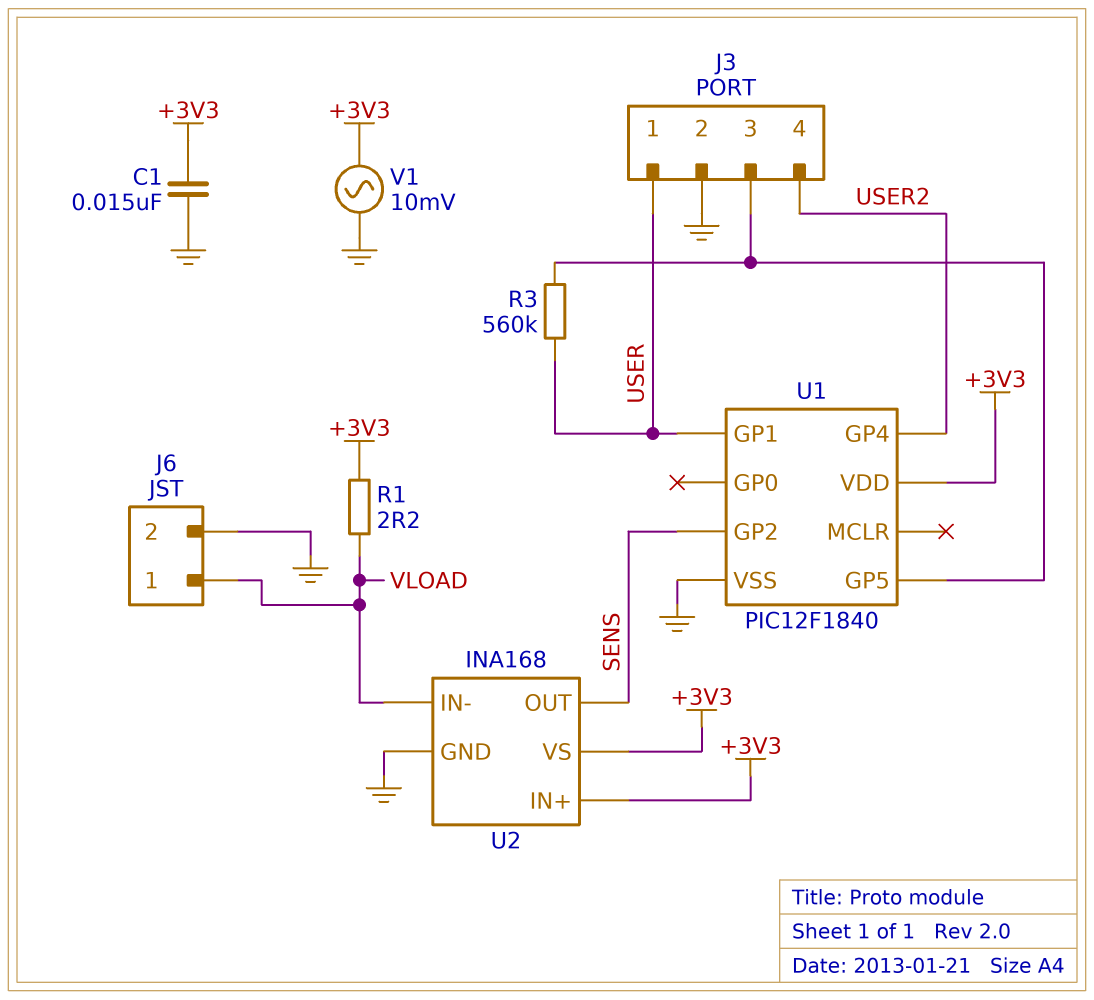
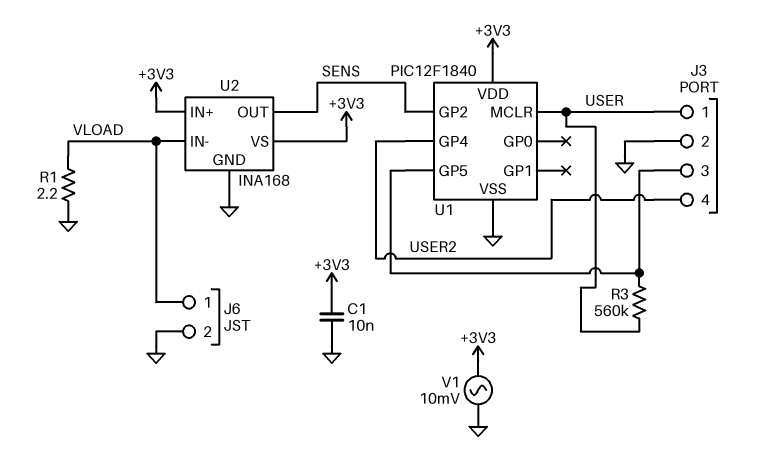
C1: 15nF (+3V3, GND) -> 10nF (+3V3, GND)
R1: 2.2 (+3V3, VLOAD) -> 2.2 (GND, VLOAD)
U1 pin GP1: USER -> none
U1 pin MCLR: none -> USER

